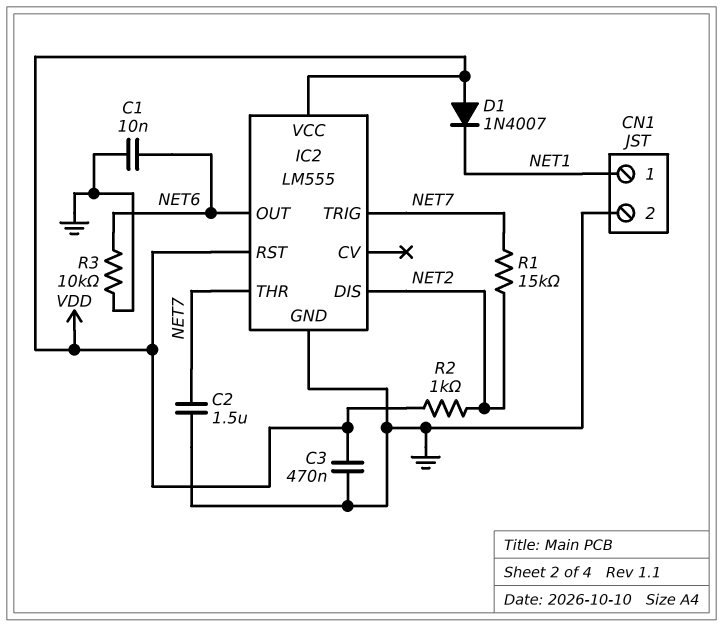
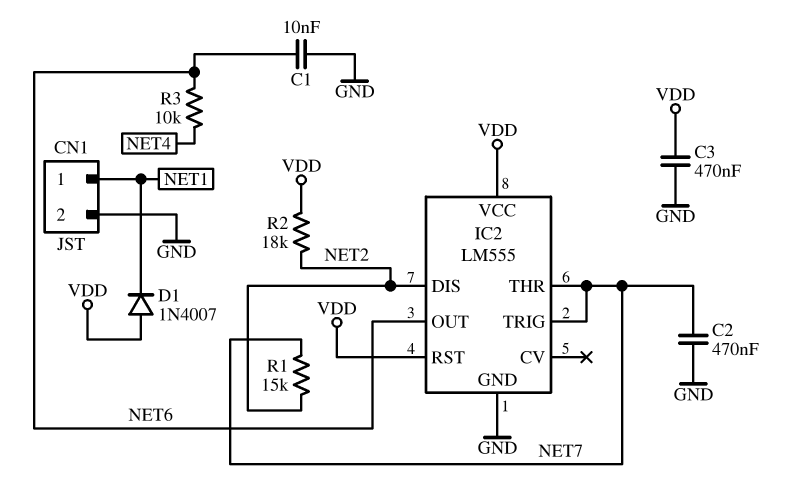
C2: 1.5uF (GND, NET7) -> 470nF (GND, NET7)
R2: 1k (NET2, VDD) -> 18k (NET2, VDD)
R3: 10k (GND, NET6) -> 10k (NET4, NET6)

